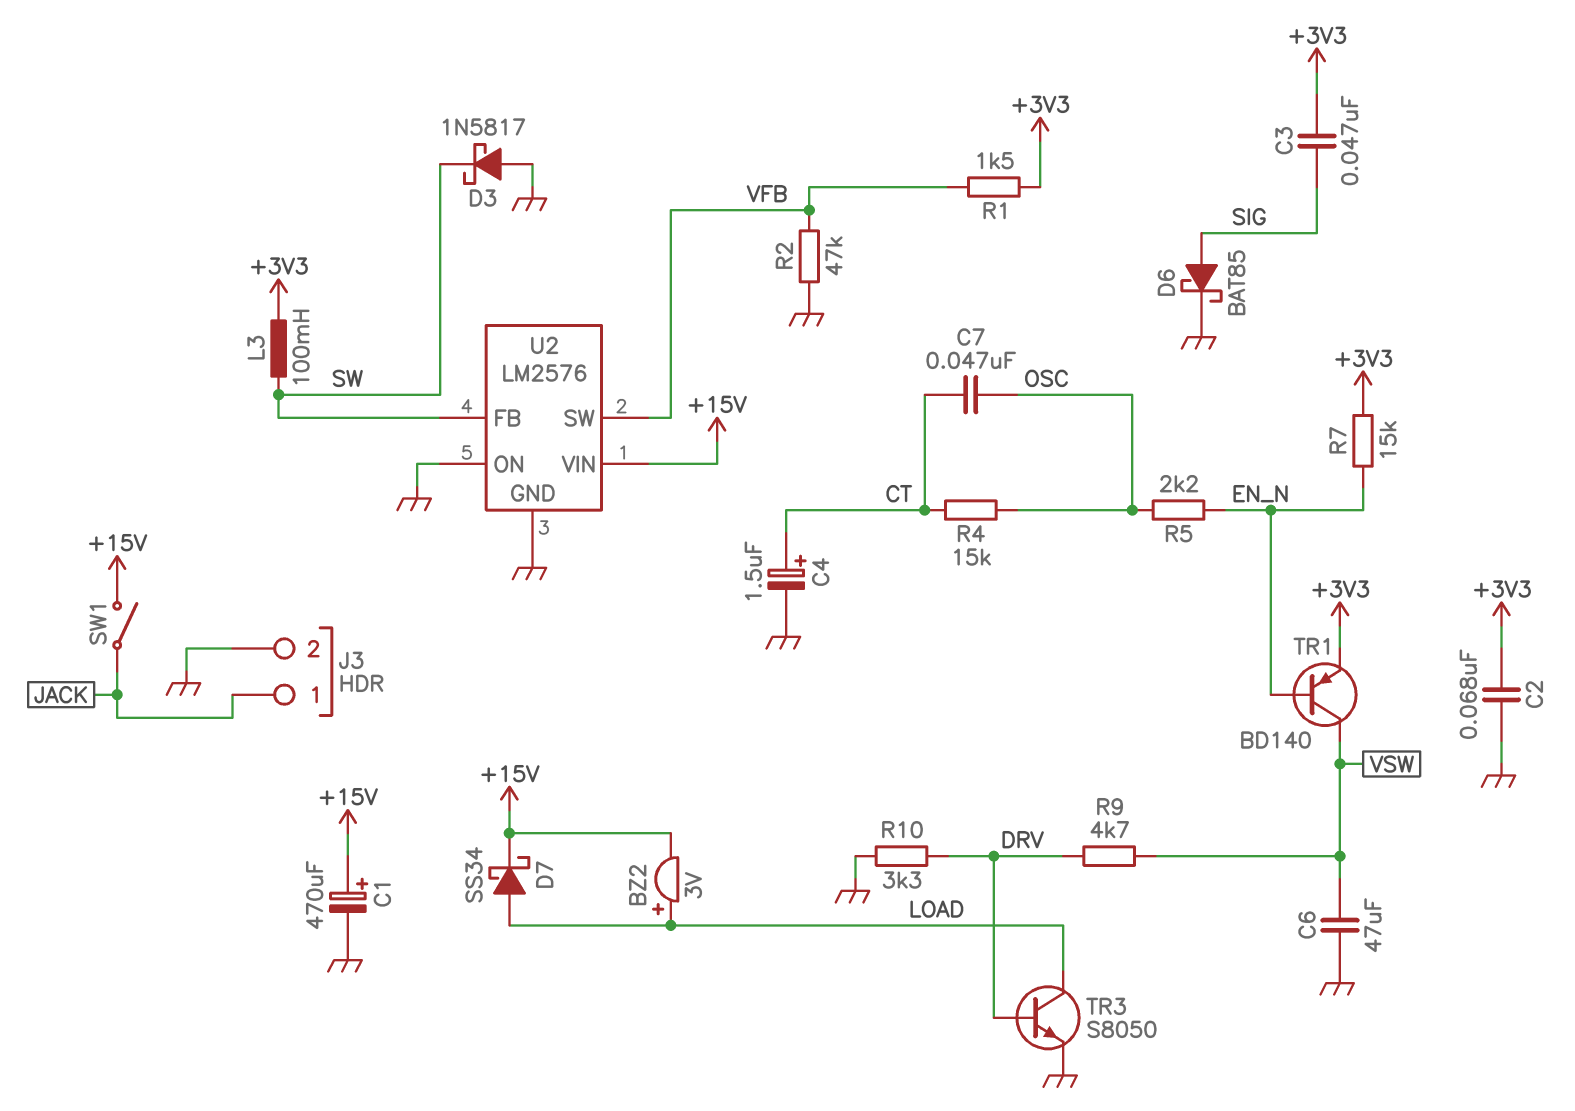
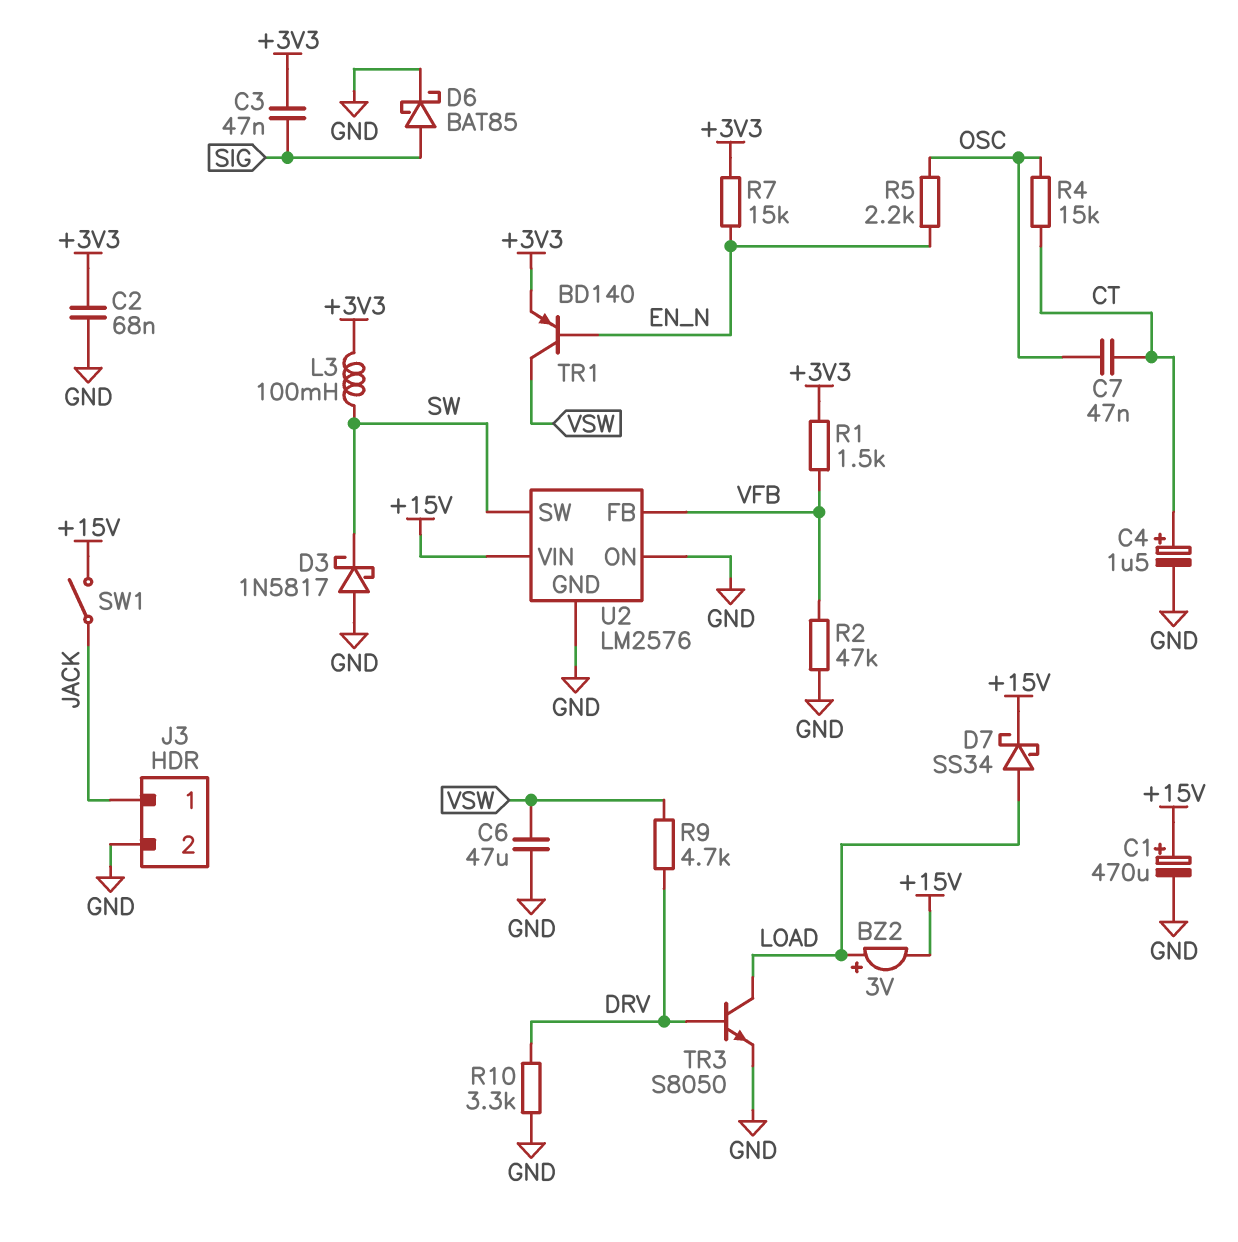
U2 pin FB: SW -> VFB
U2 pin SW: VFB -> SW

